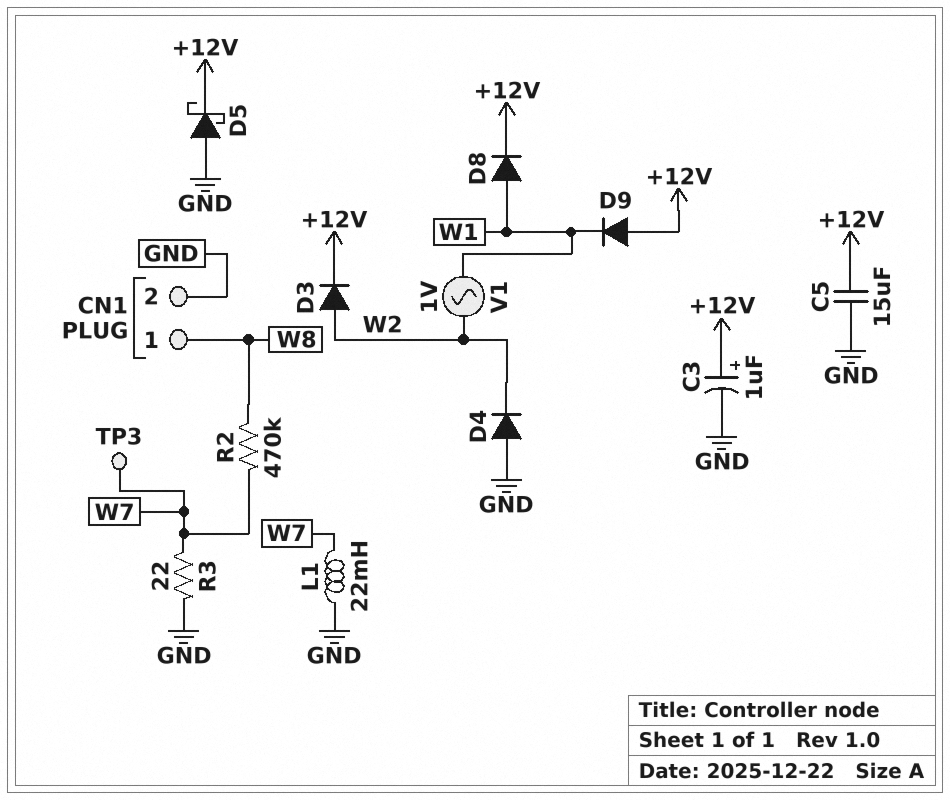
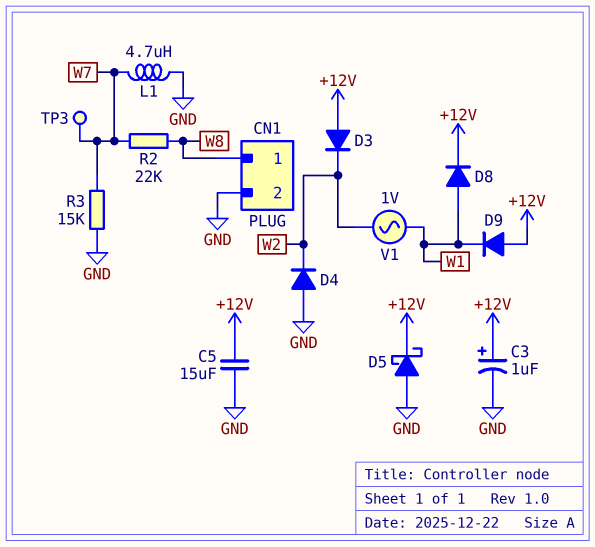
D3: diode (A W2, K +12V) -> diode (A +12V, K W2)
L1: 22mH (GND, W7) -> 4.7uH (GND, W7)
R2: 470k (W7, W8) -> 22k (W7, W8)
R3: 22 (GND, W7) -> 15k (GND, W7)

